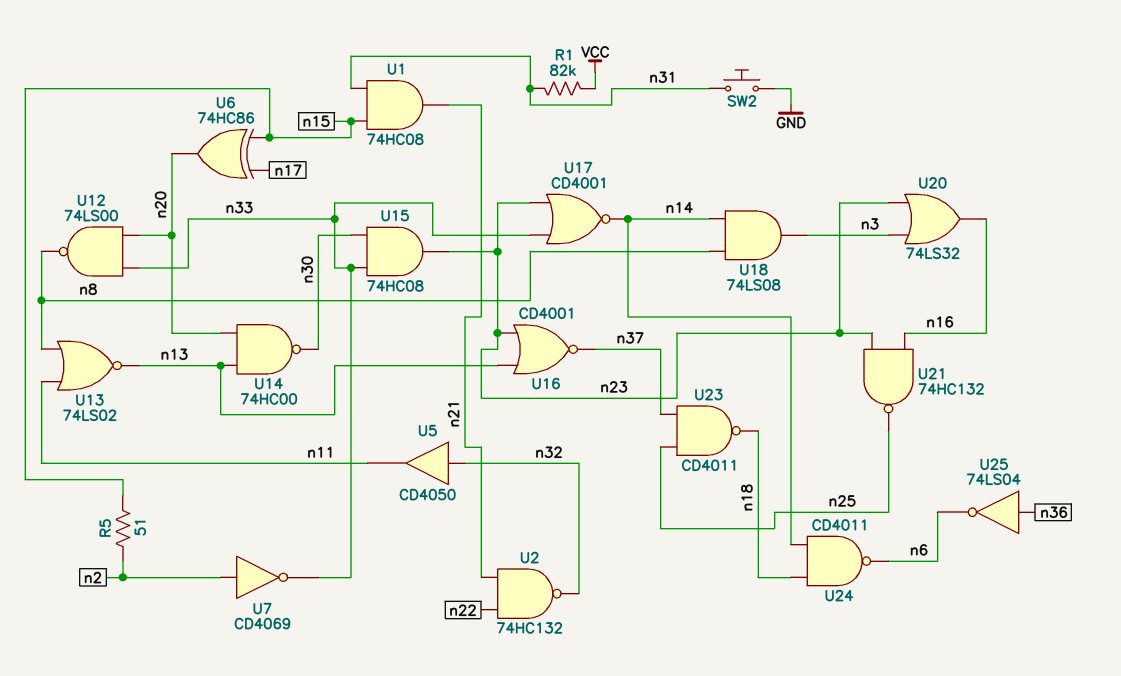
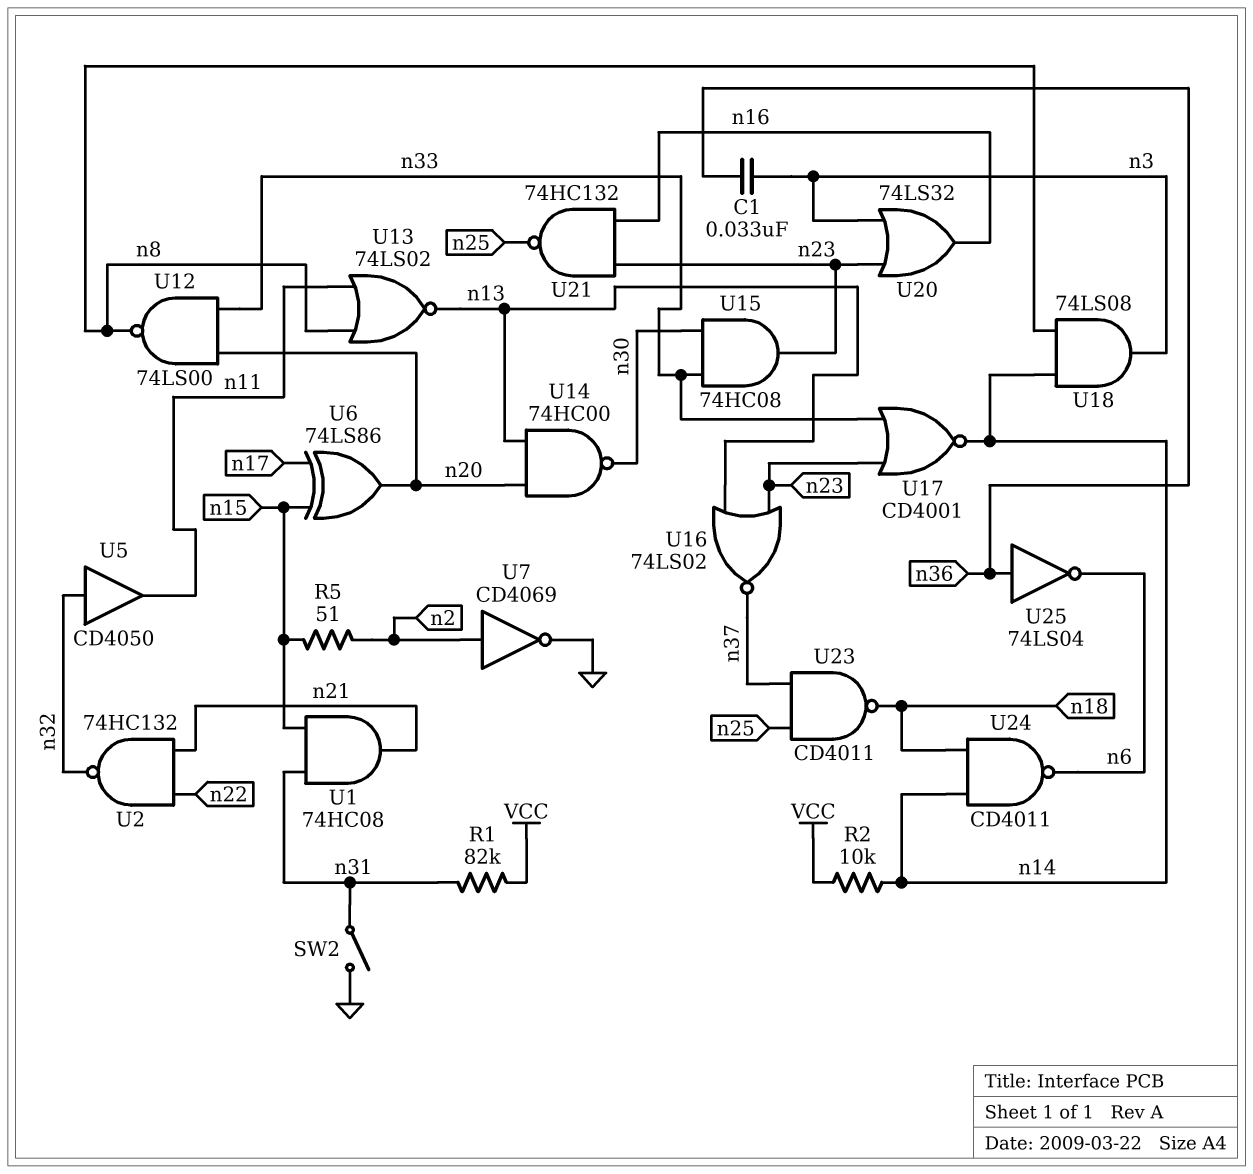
C1: none -> 33nF (n3, n36)
R2: none -> 10k (VCC, n14)
SW2: button (GND, n31) -> switch (GND, n31)
U6: XOR 74HC86 (in n15, in n17, out n20) -> XOR 74LS86 (in n15, in n17, out n20)
U7: NOT CD4069 (in n2, out n33) -> NOT CD4069 (in n2, out GND)
U16: NOR CD4001 (in n13, in n23, out n37) -> NOR 74LS02 (in n13, in n23, out n37)

